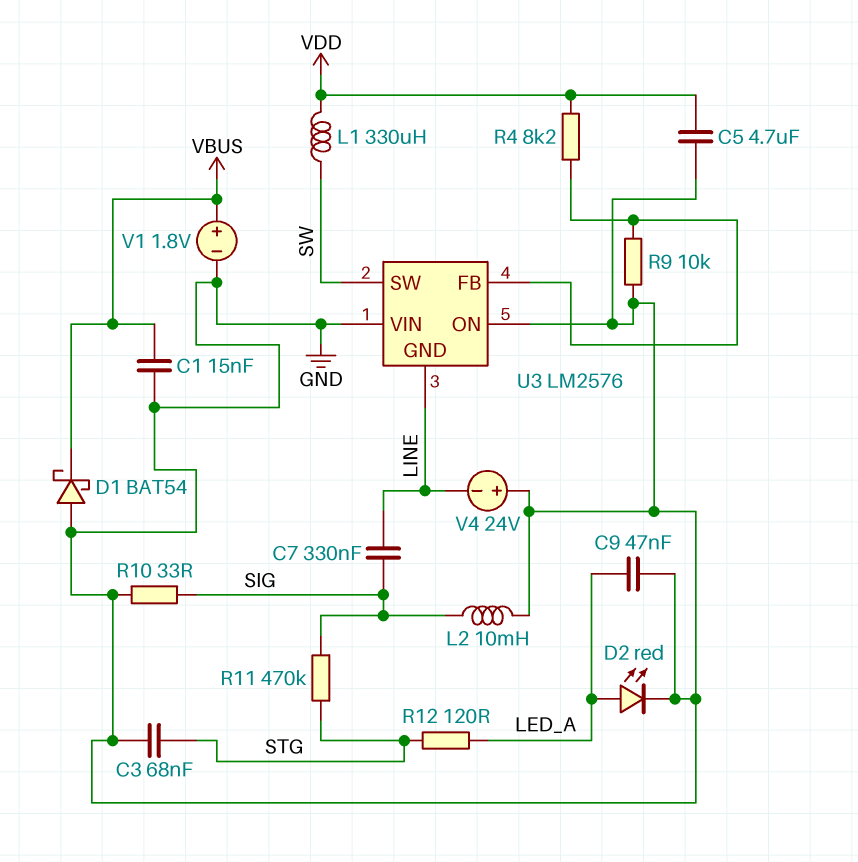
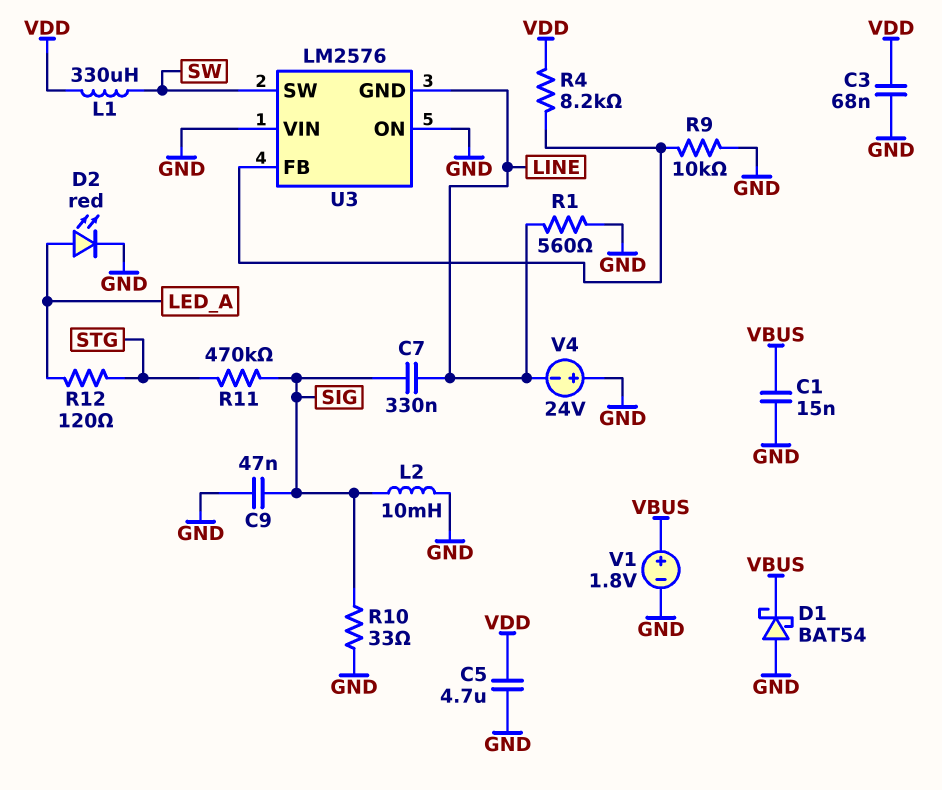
C3: 68nF (GND, STG) -> 68nF (GND, VDD)
C9: 47nF (GND, LED_A) -> 47nF (GND, SIG)
R1: none -> 560 (GND, LINE)

